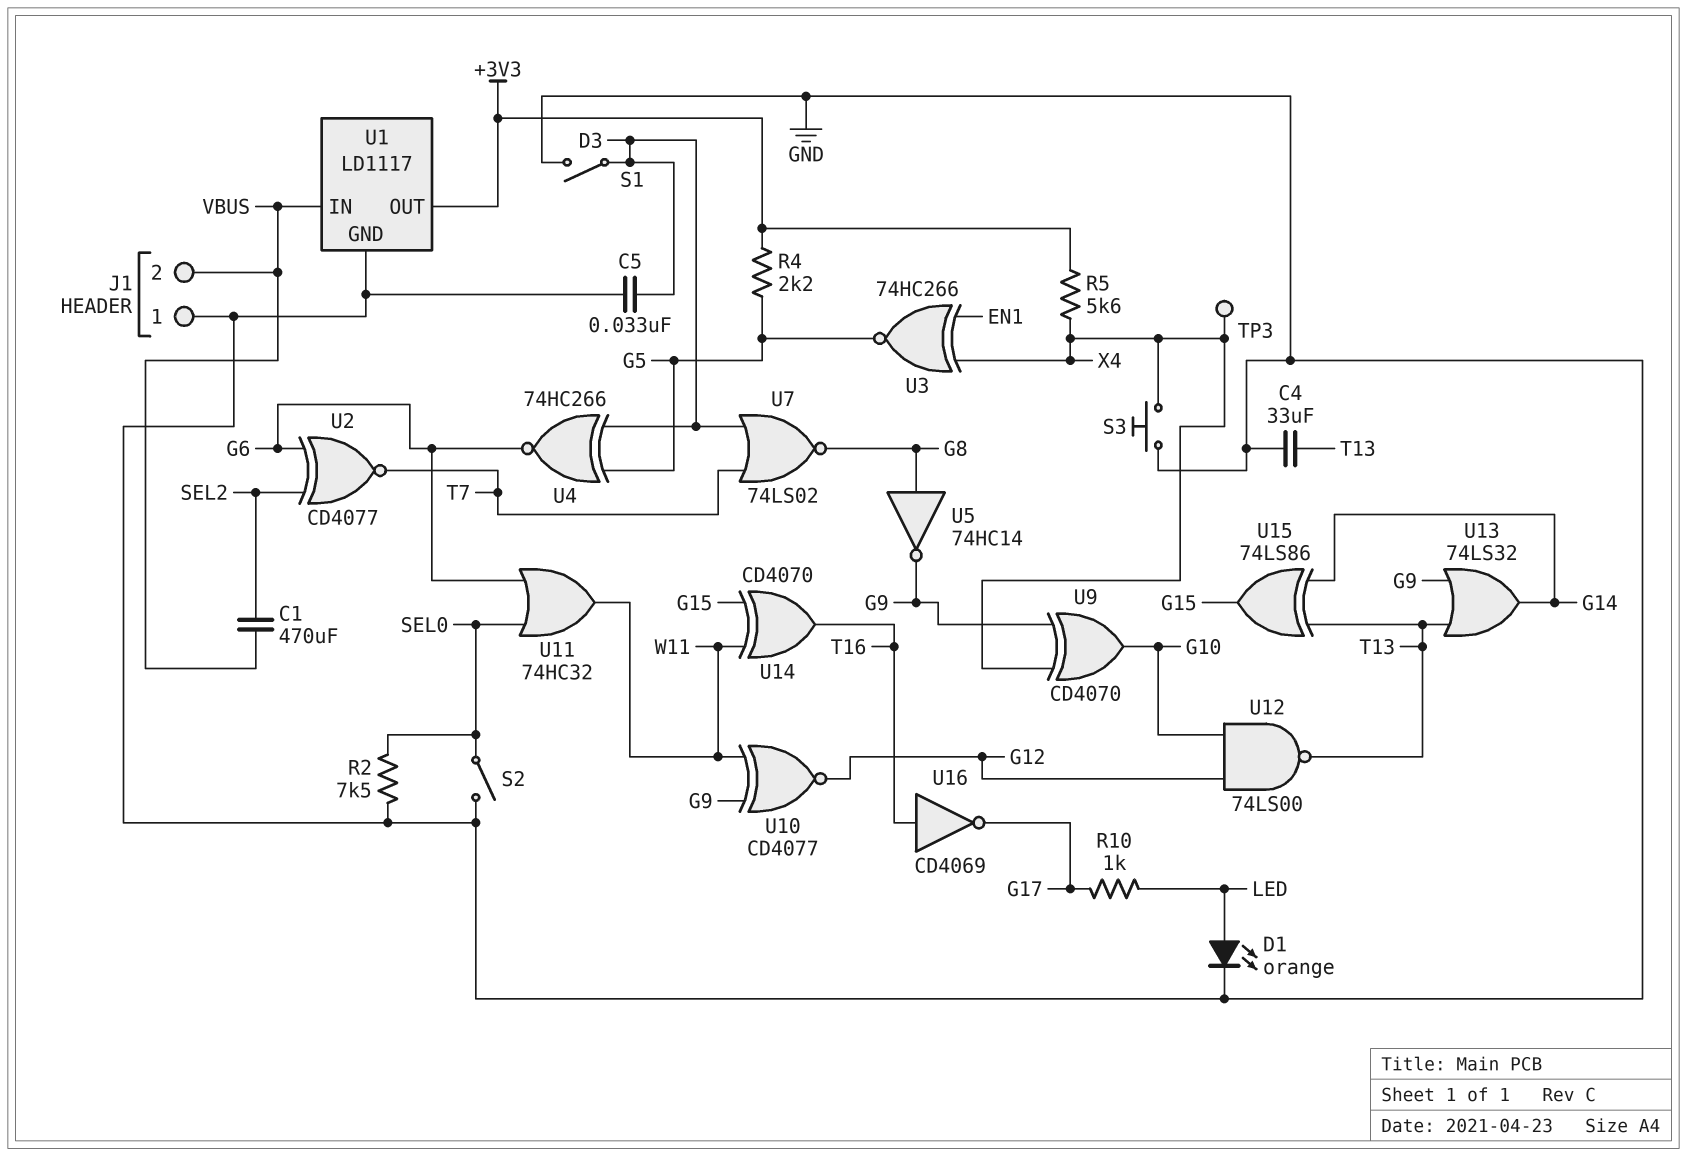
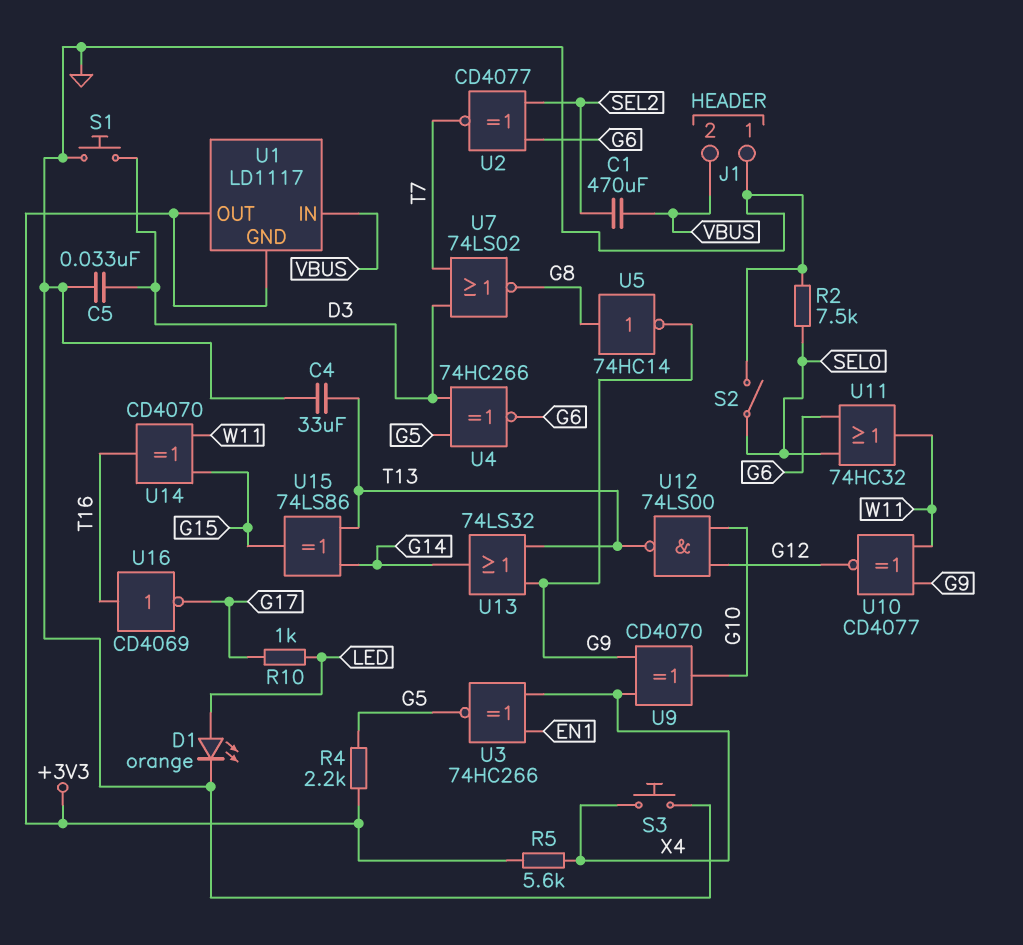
S1: switch (D3, GND) -> button (D3, GND)
TP3: test point (X4) -> none
U1 pin GND: GND -> +3V3

